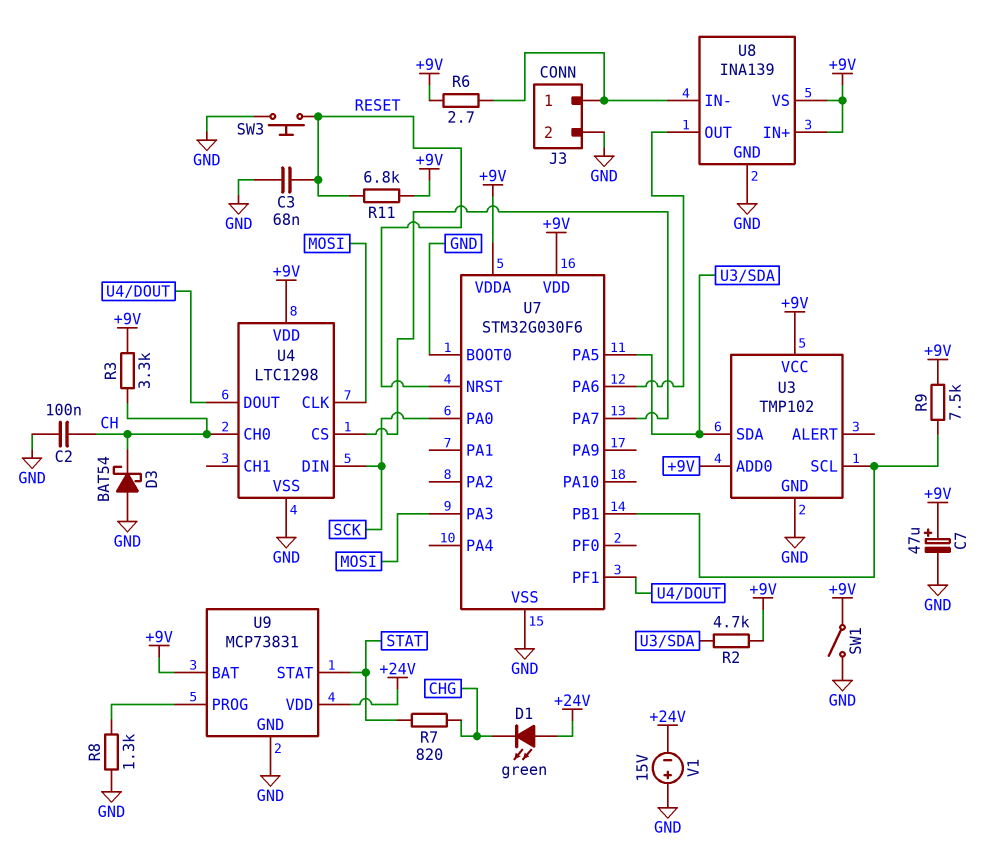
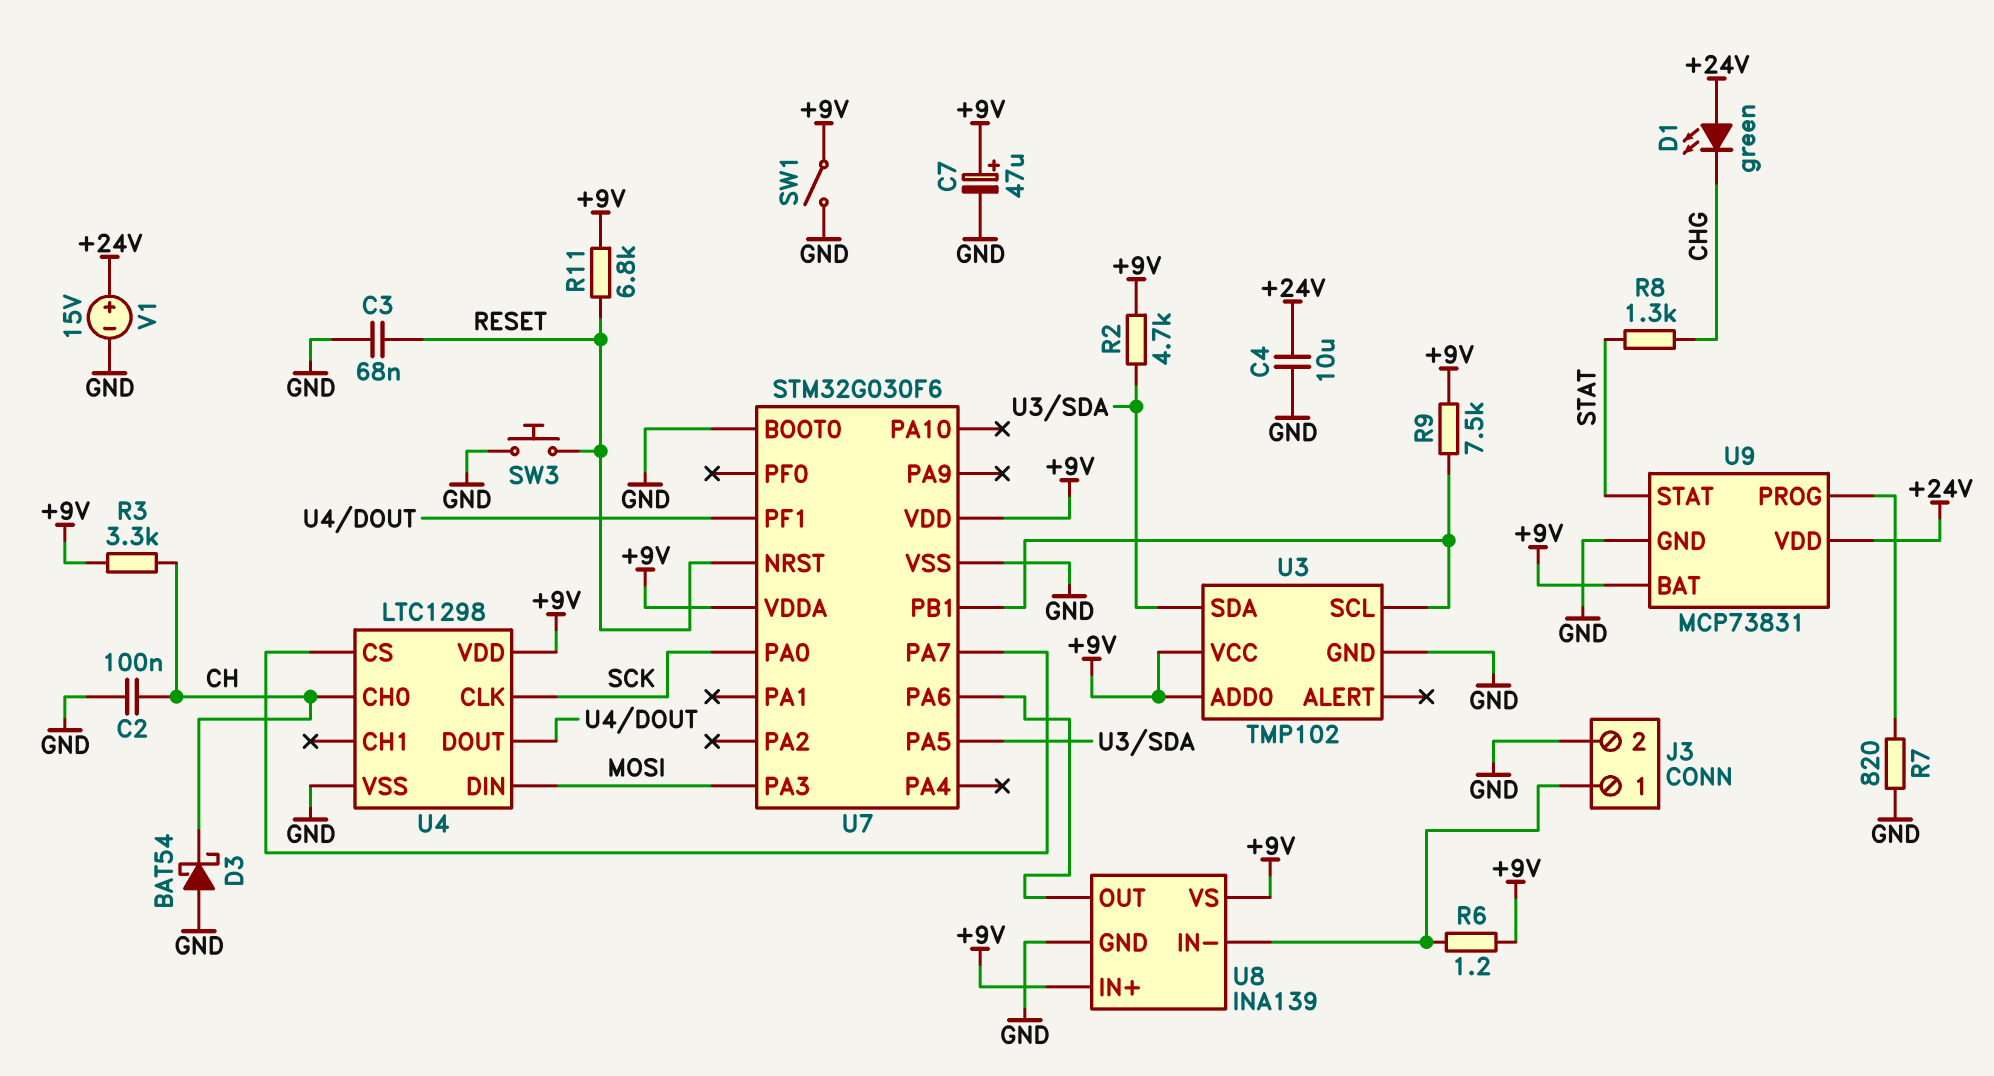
C4: none -> 10uF (+24V, GND)
R6: 2.7 (+9V, J3/1) -> 1.2 (+9V, J3/1)
R7: 820 (CHG, STAT) -> 820 (GND, U9/PROG)
R8: 1.3k (GND, U9/PROG) -> 1.3k (CHG, STAT)
U4 pin CLK: MOSI -> SCK
U4 pin DIN: SCK -> MOSI
V1: 15V (plus GND, minus +24V) -> 15V (plus +24V, minus GND)

